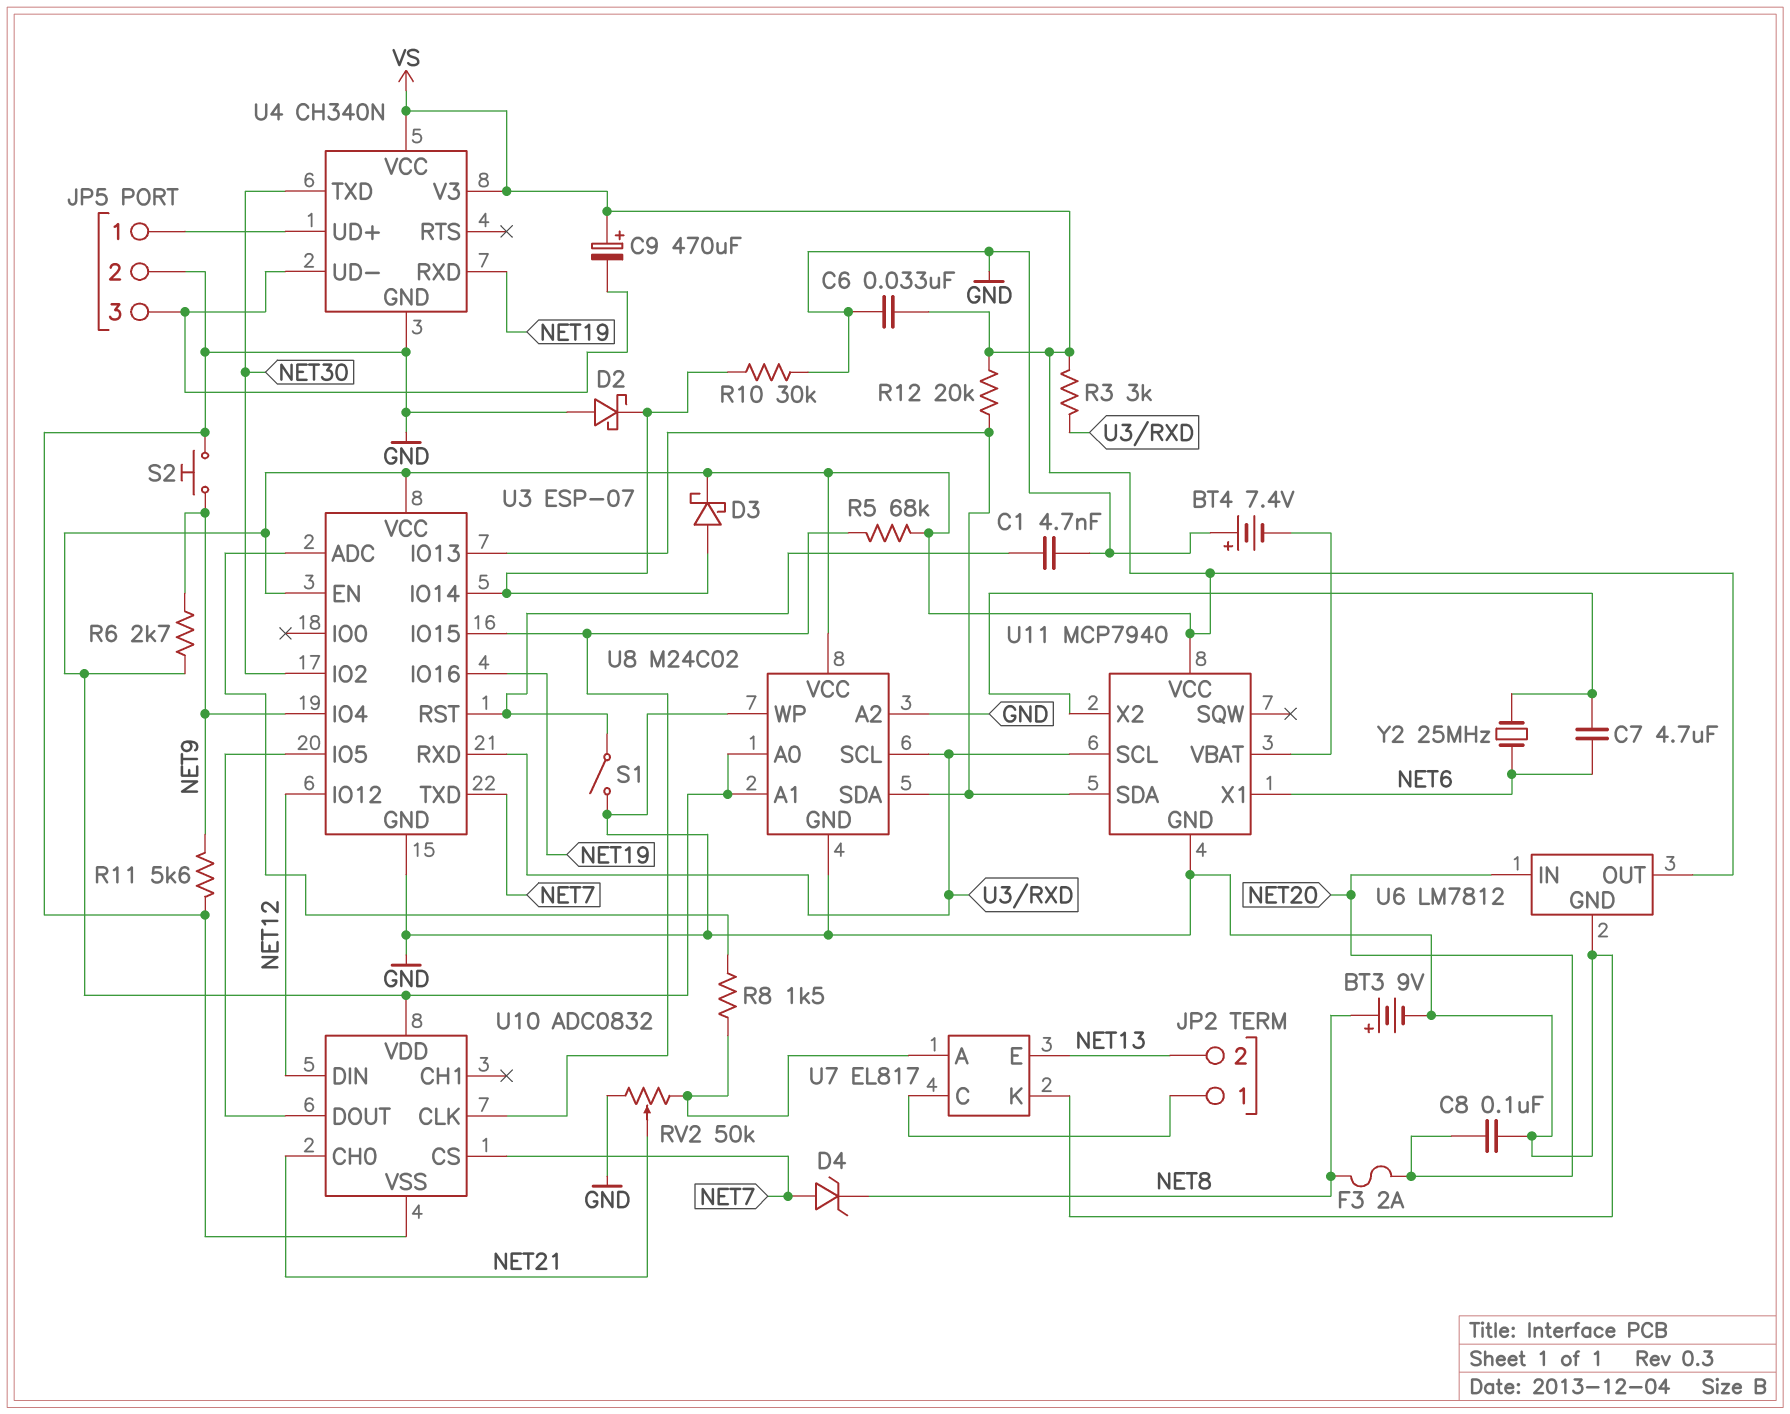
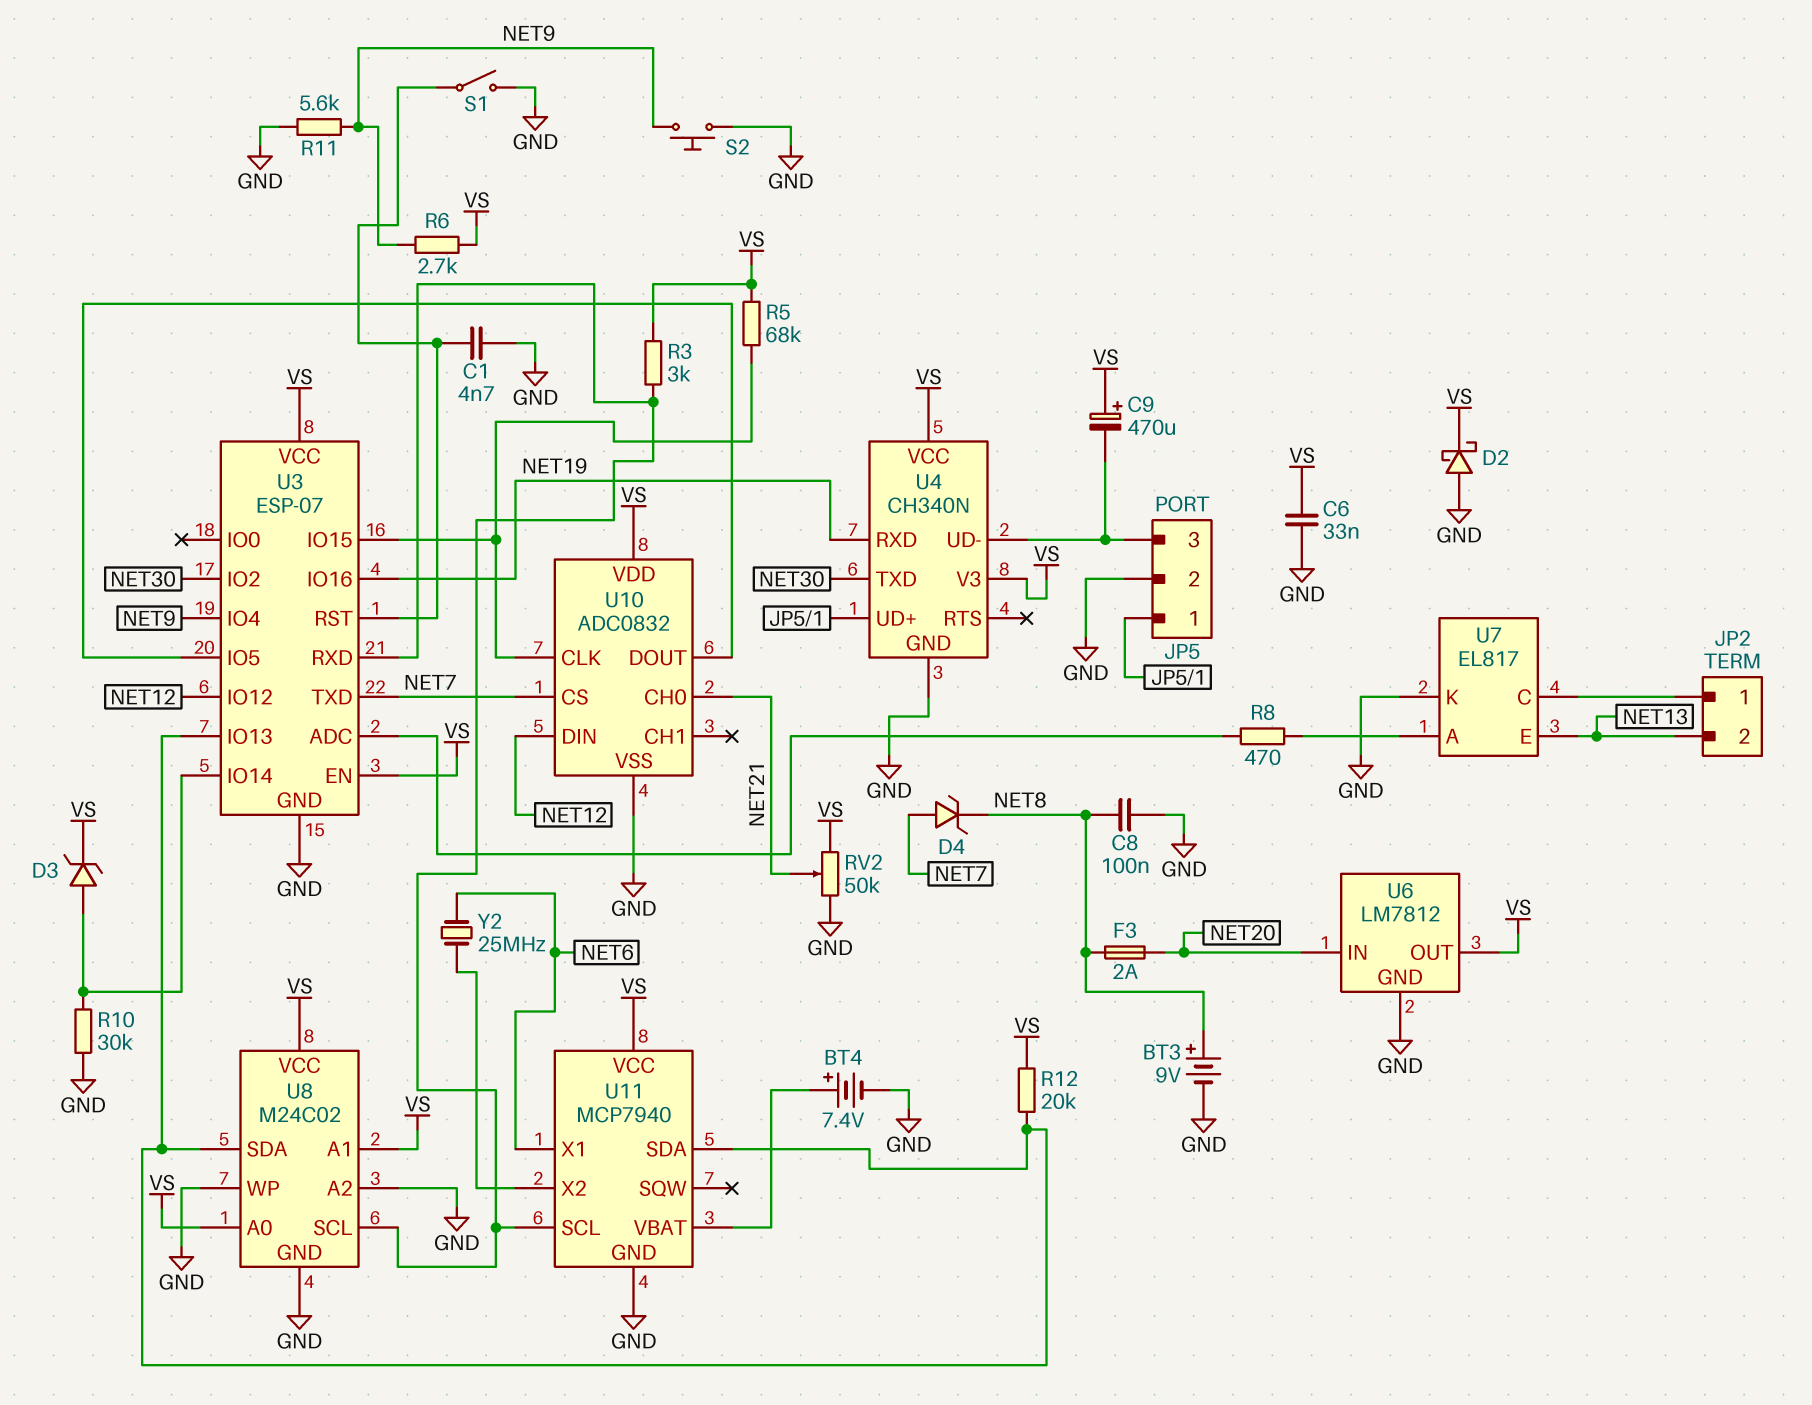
BT4: 7.4V (plus GND, minus U11/VBAT) -> 7.4V (plus U11/VBAT, minus GND)
C7: 4.7uF (NET6, U11/X2) -> none
C8: 100nF (GND, NET20) -> 100nF (GND, NET8)
D2: schottky (A GND, K U3/IO14) -> schottky (A GND, K VS)
D3: schottky (A U3/IO14, K VS) -> zener (A U3/IO14, K VS)
R8: 1.5k (U3/ADC, U7/A) -> 470 (U3/ADC, U7/A)
RV2: 50k (GND, U7/A, wiper NET21) -> 50k (GND, VS, wiper NET21)

